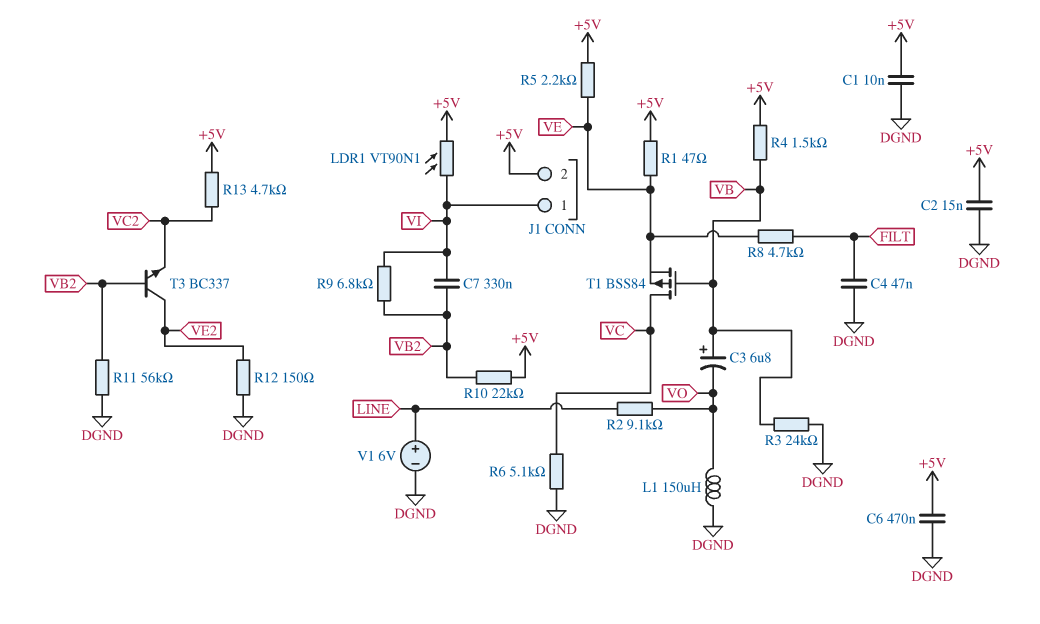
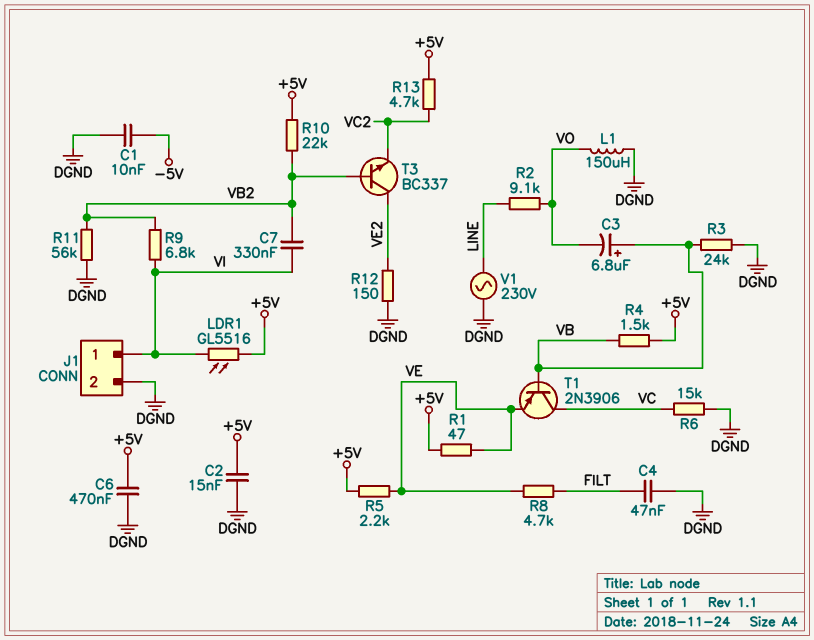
C1: 10nF (+5V, DGND) -> 10nF (-5V, DGND)
J1 pin 2: +5V -> DGND
LDR1: VT90N1 (+5V, VI) -> GL5516 (+5V, VI)
R6: 5.1k (DGND, VC) -> 15k (DGND, VC)
T1: PMOS BSS84 (G VB, D VC, S VE) -> PNP 2N3906 (B VB, C VC, E VE)
V1: 6V (plus LINE, minus DGND) -> AC 230V (DGND, LINE)

